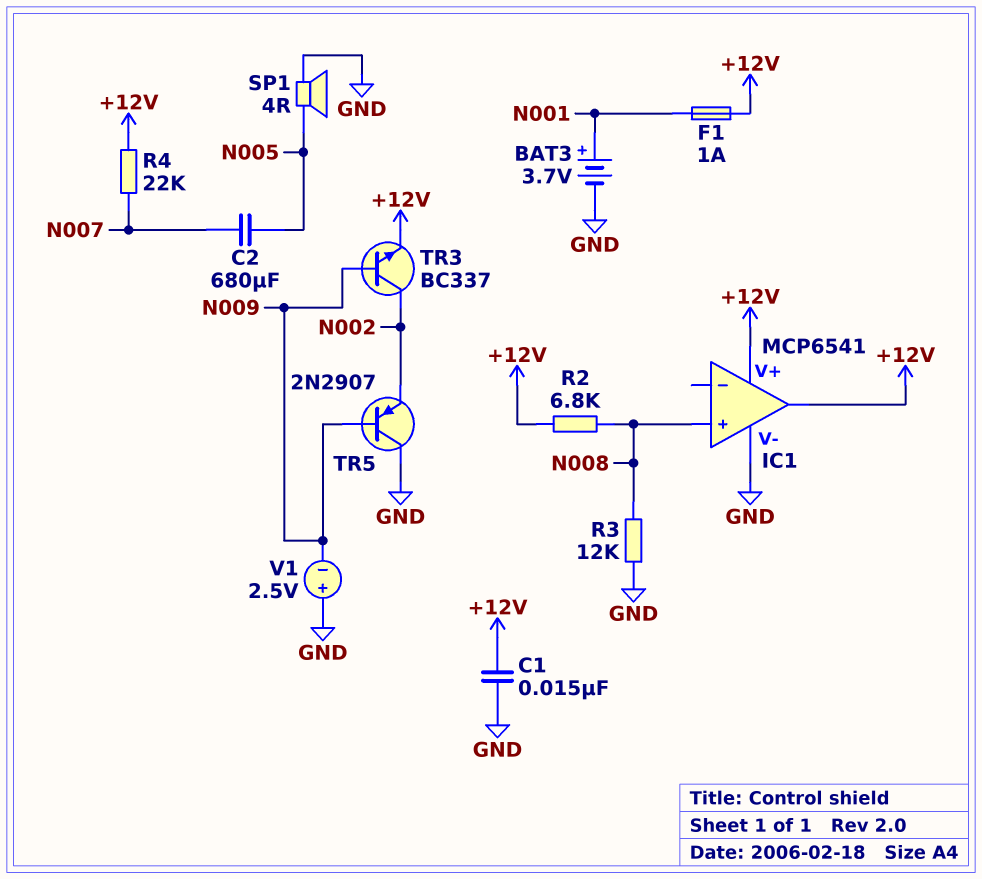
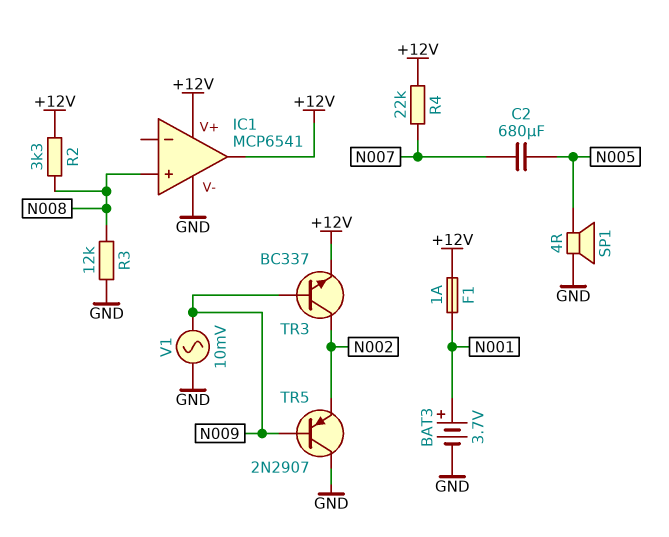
C1: 15nF (+12V, GND) -> none
R2: 6.8k (+12V, N008) -> 3.3k (+12V, N008)
V1: 2.5V (plus GND, minus N009) -> AC 10mV (GND, N009)

